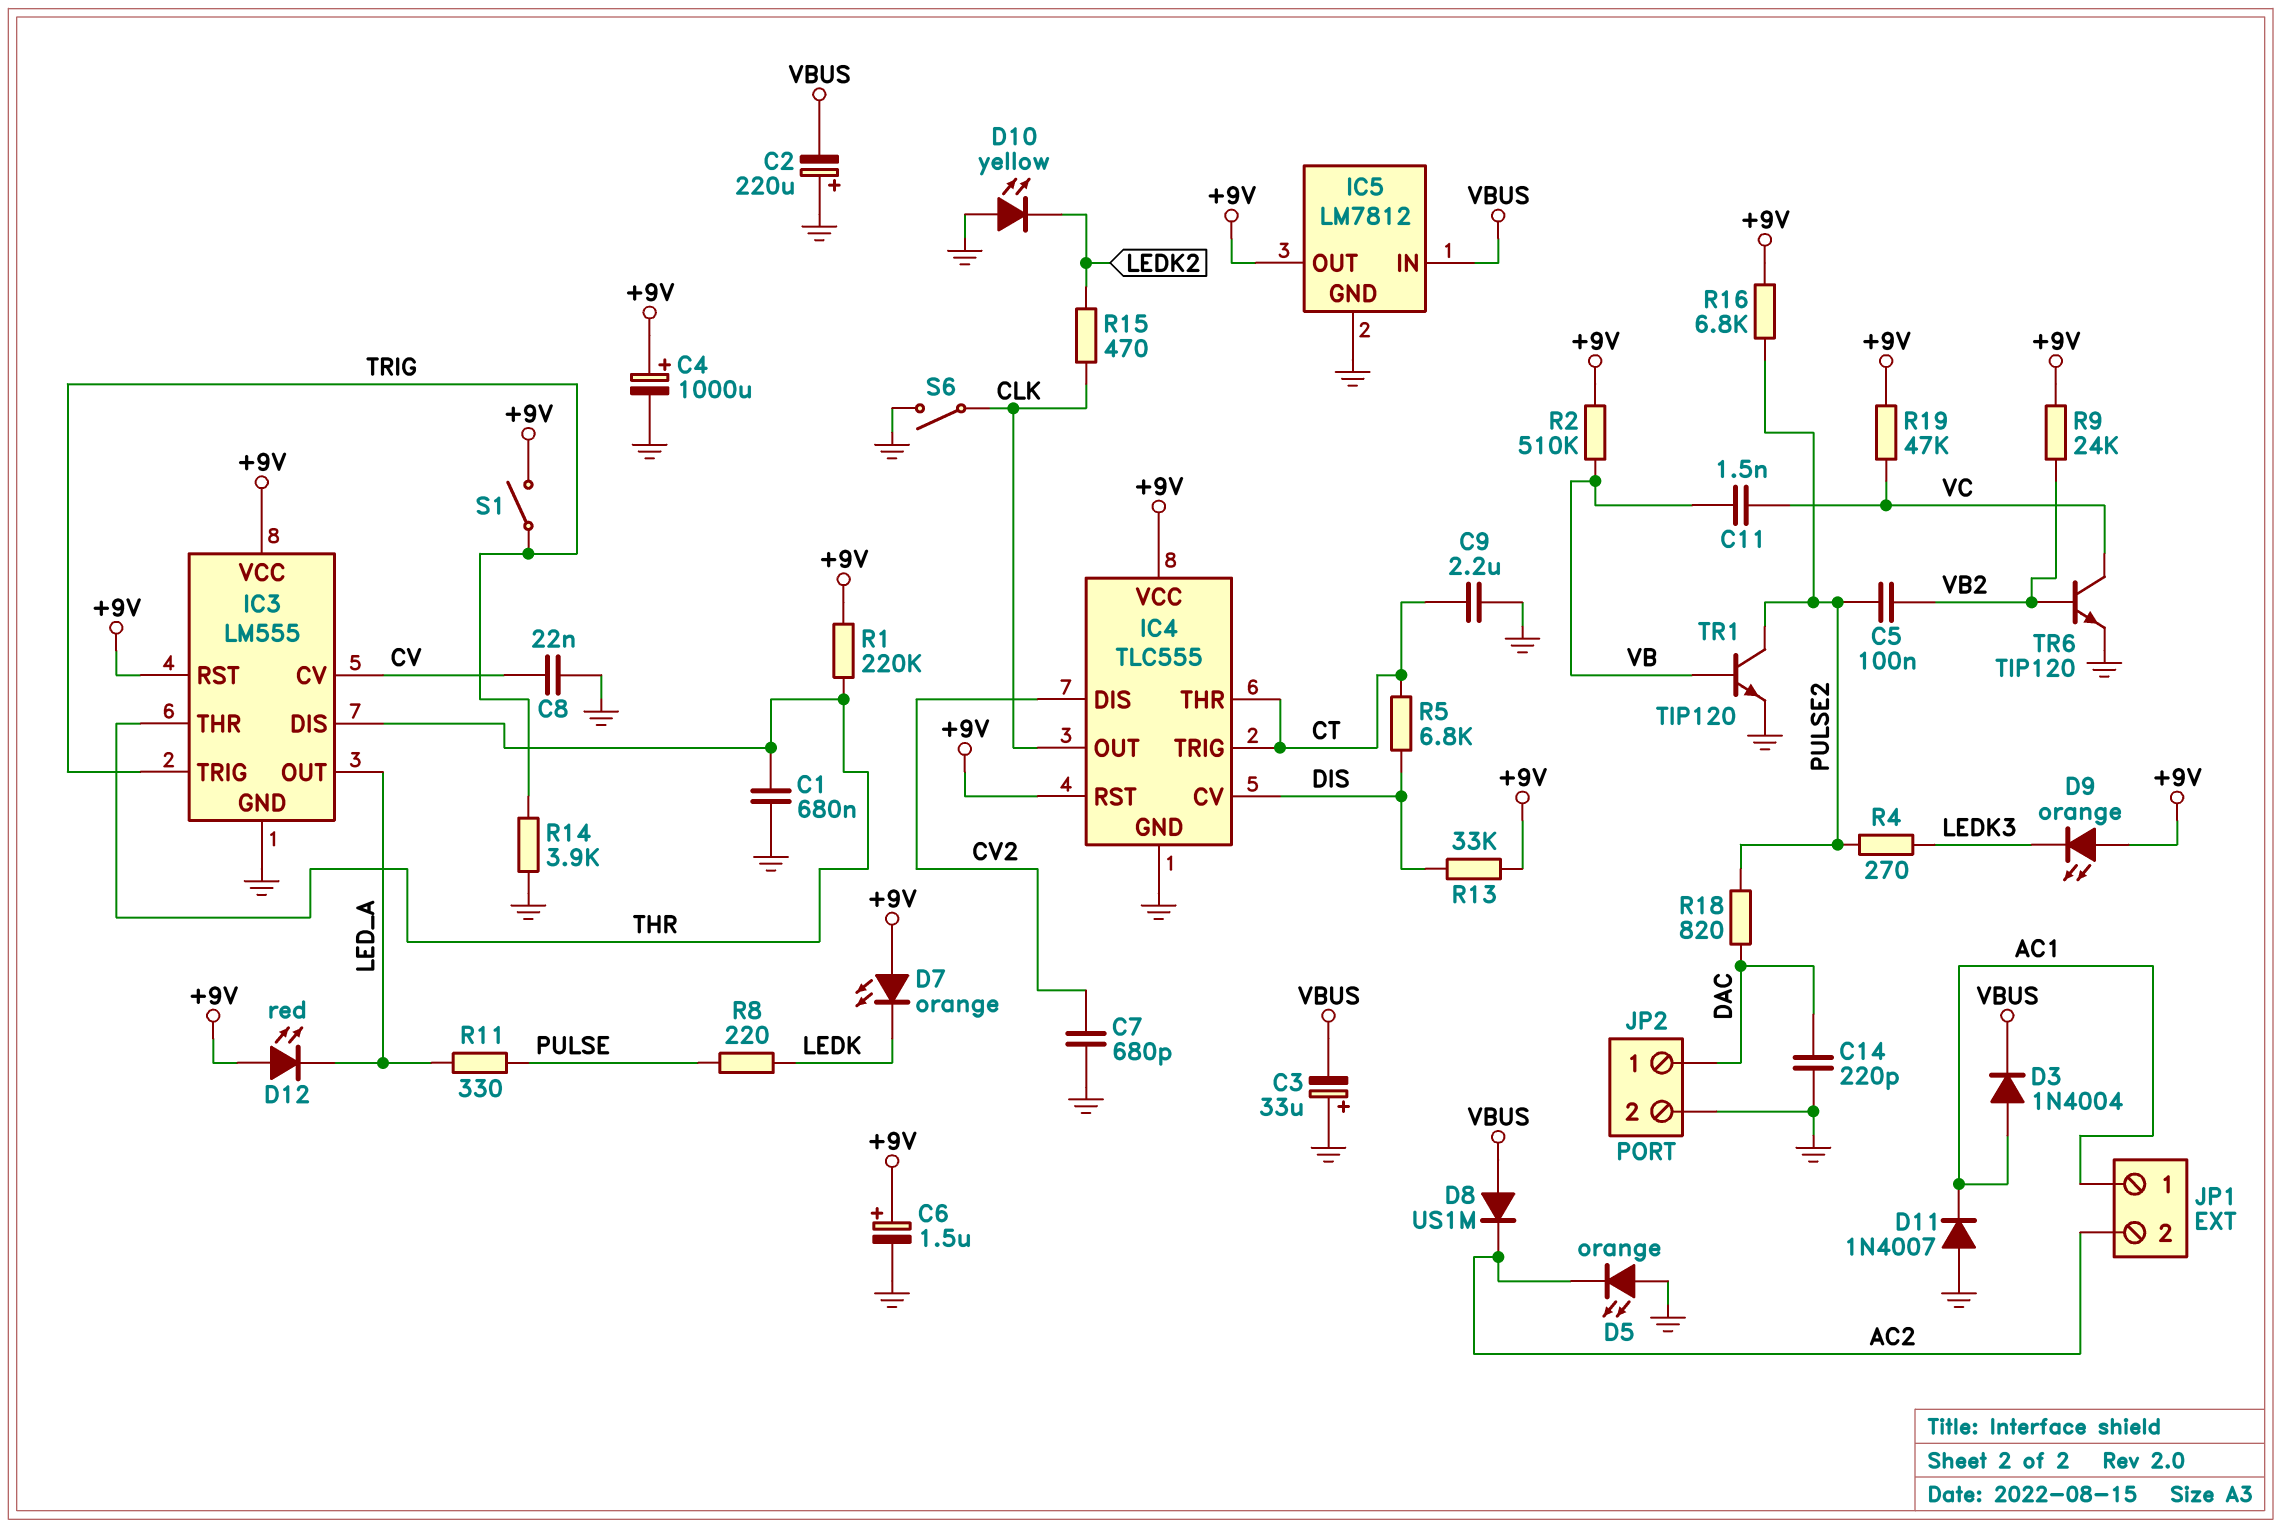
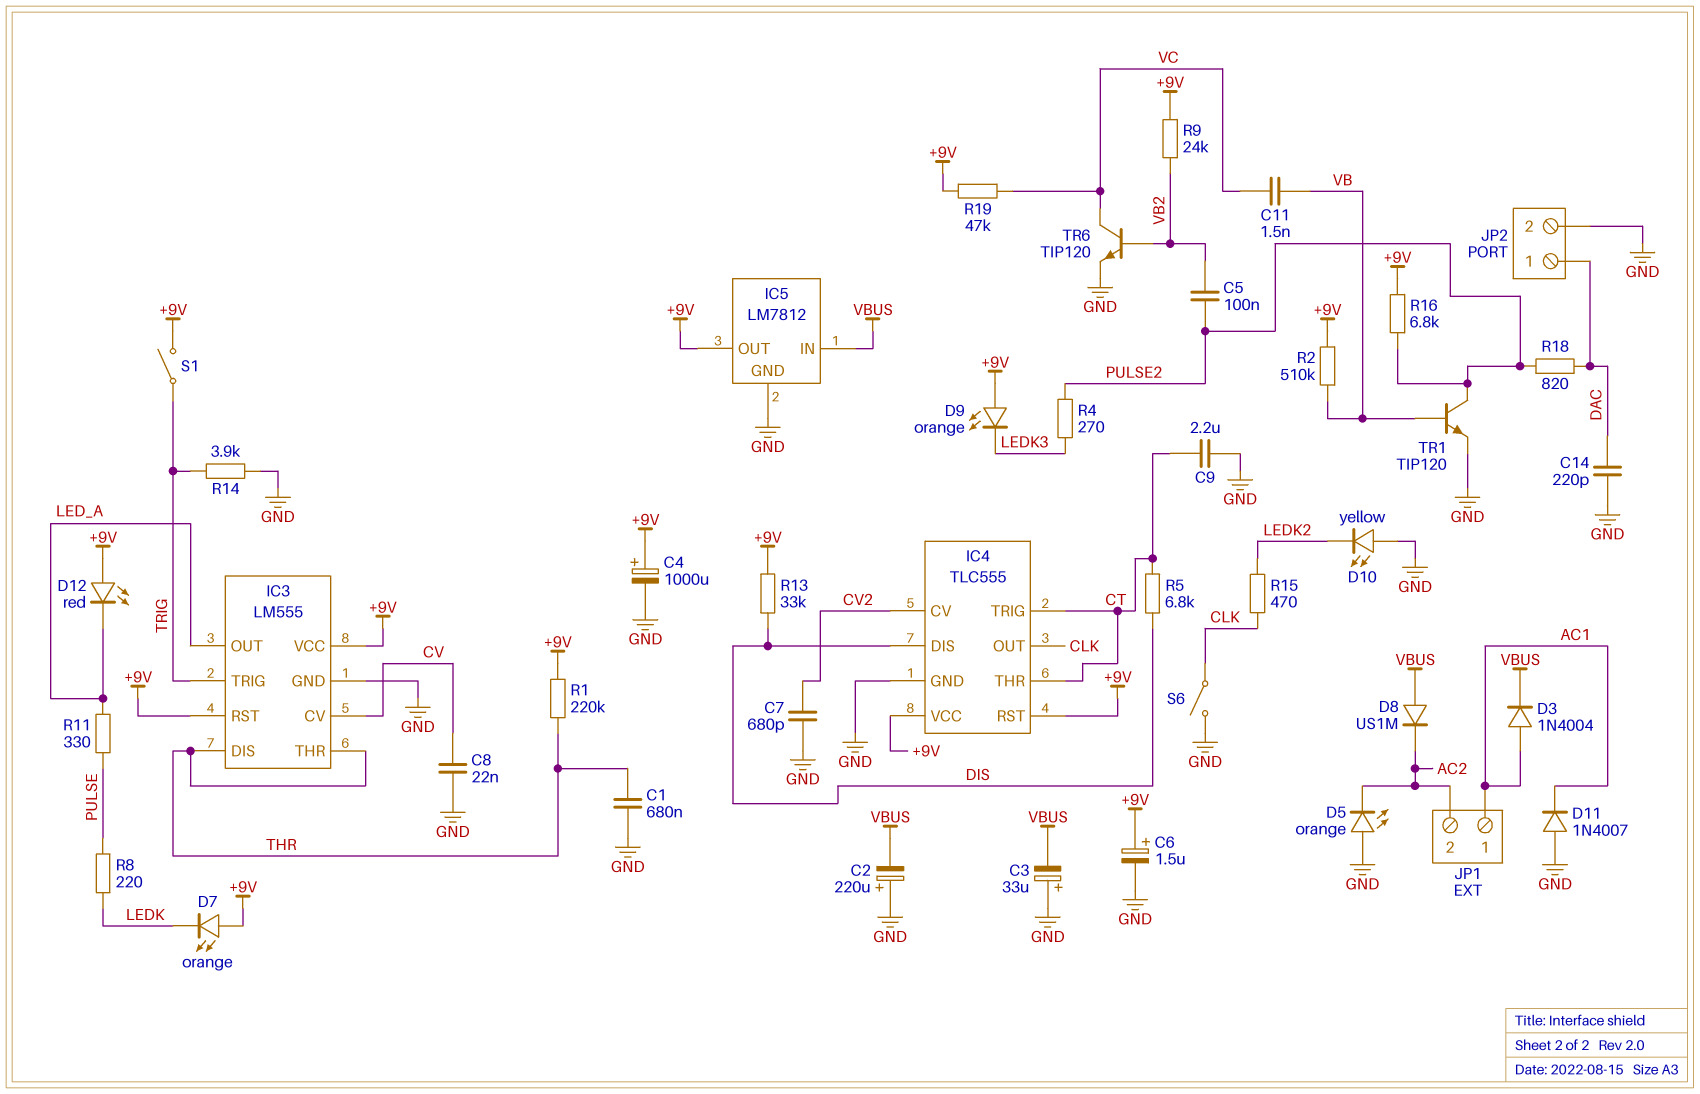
IC4 pin CV: DIS -> CV2
IC4 pin DIS: CV2 -> DIS

